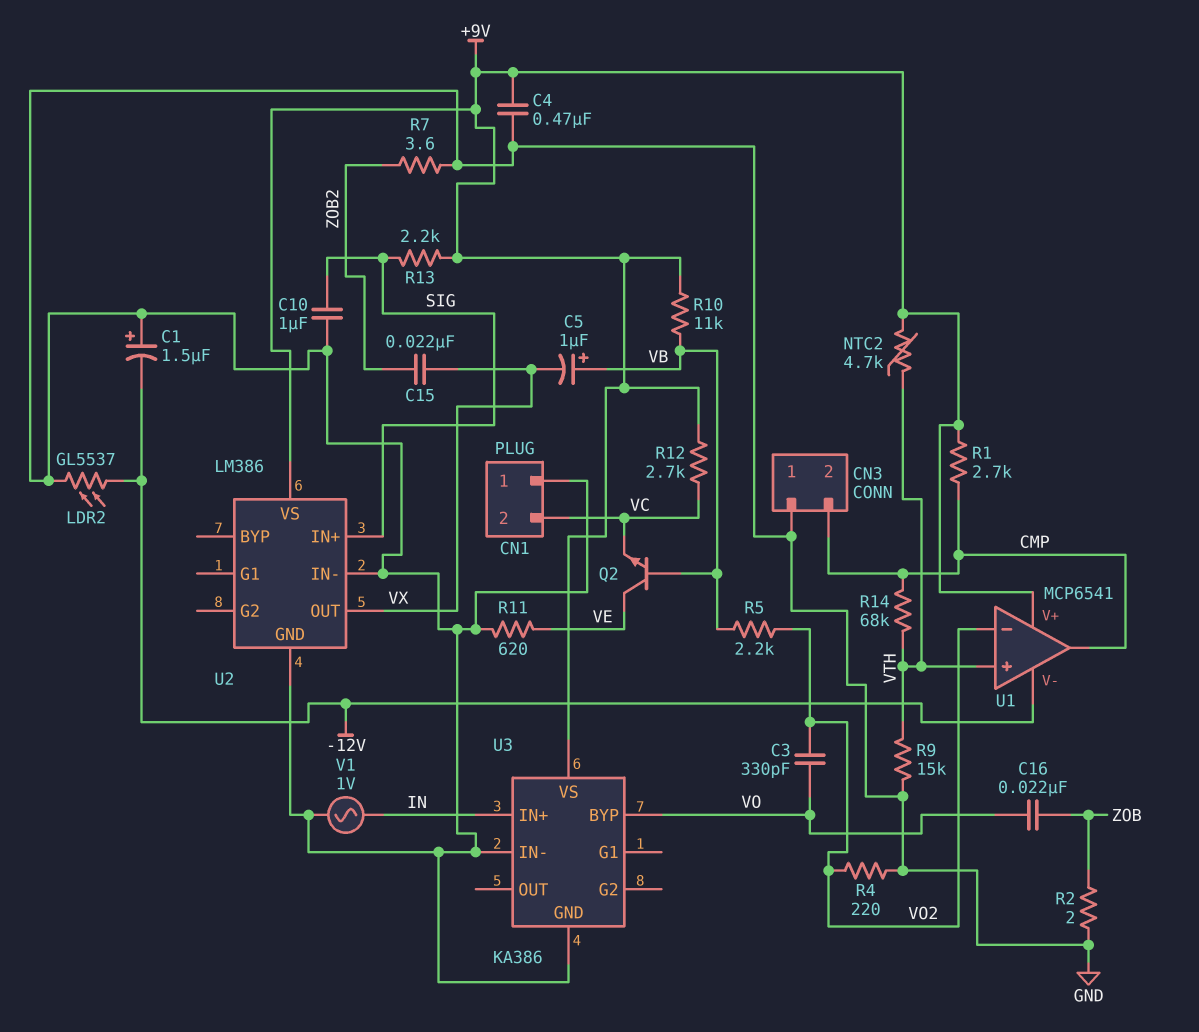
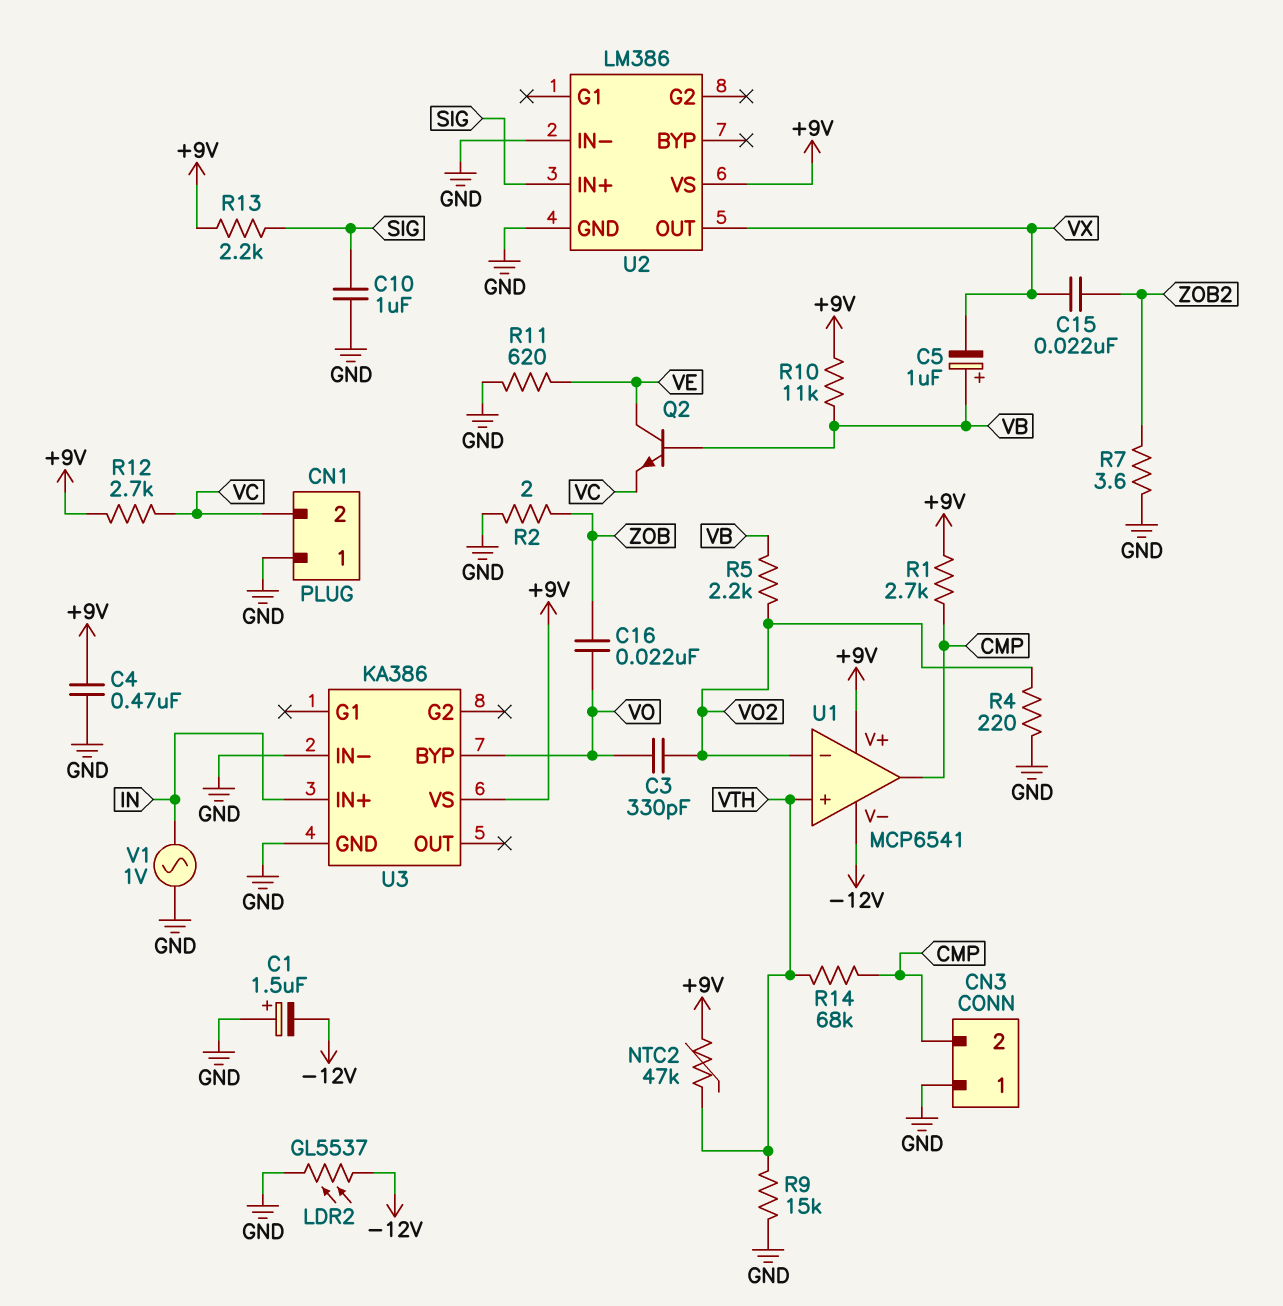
NTC2: 4.7k (+9V, VTH) -> 47k (+9V, VTH)

